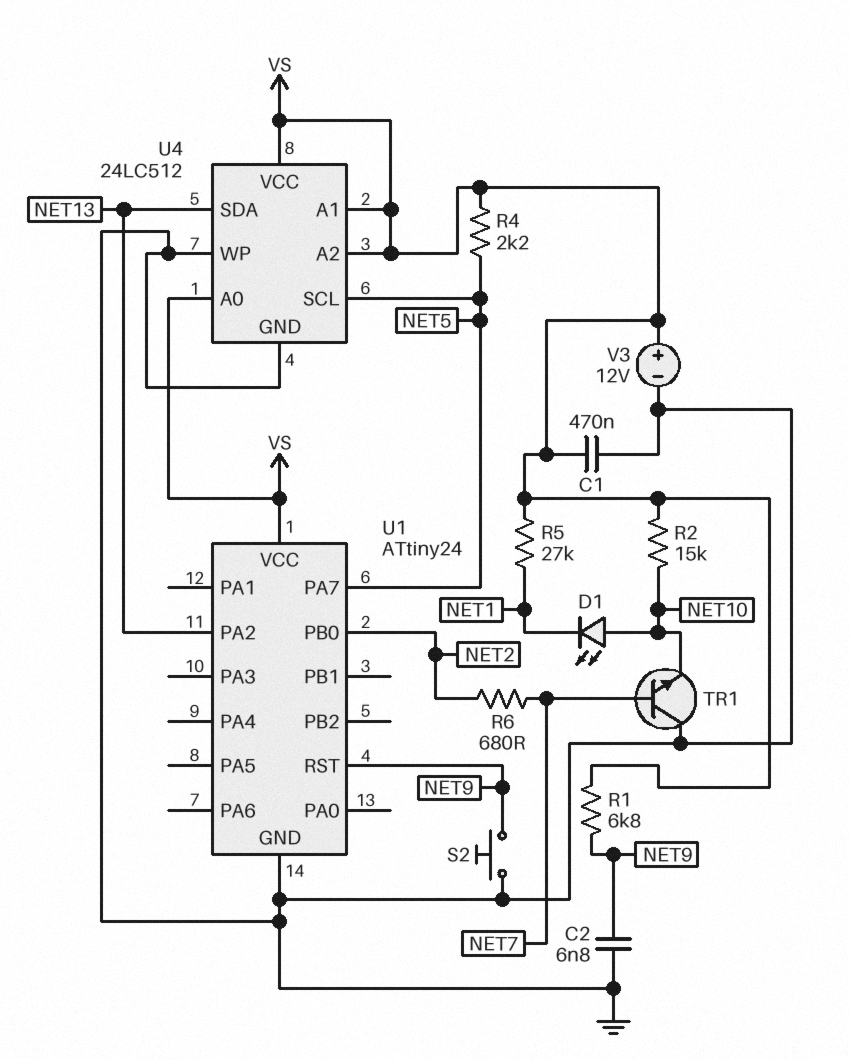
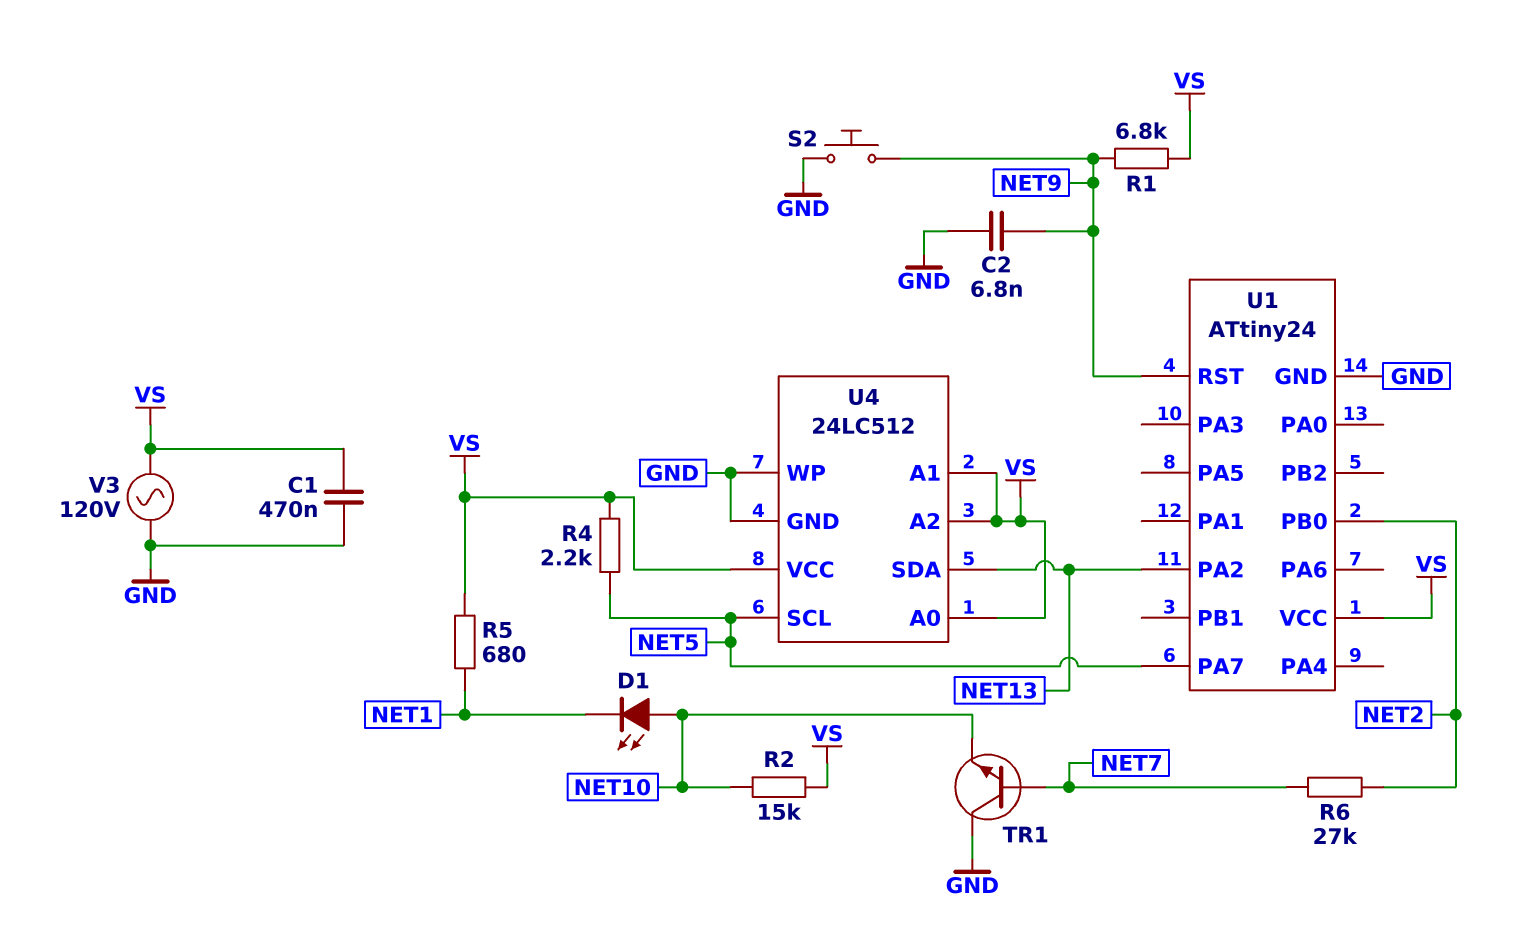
R5: 27k (NET1, VS) -> 680 (NET1, VS)
R6: 680 (NET2, NET7) -> 27k (NET2, NET7)
V3: 12V (plus VS, minus GND) -> AC 120V (GND, VS)

